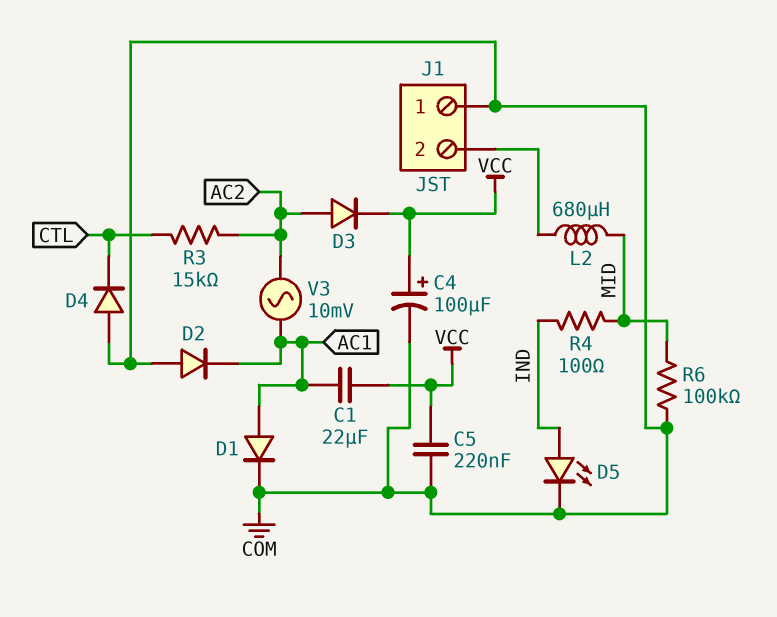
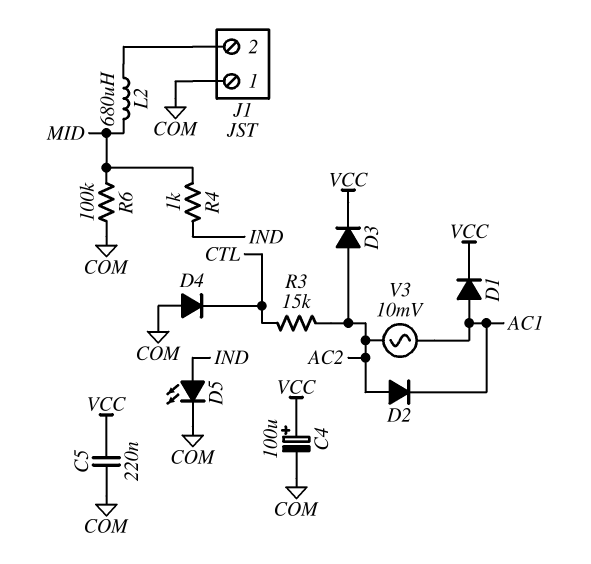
C1: 22uF (AC1, VCC) -> none
D1: diode (A AC1, K COM) -> diode (A AC1, K VCC)
D2: diode (A COM, K AC1) -> diode (A AC2, K AC1)
R4: 100 (IND, MID) -> 1k (IND, MID)

